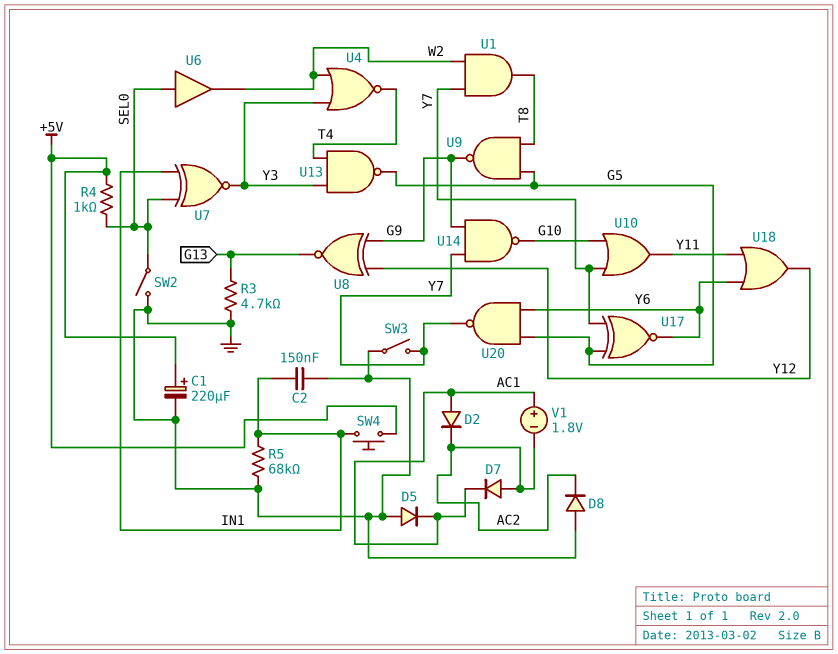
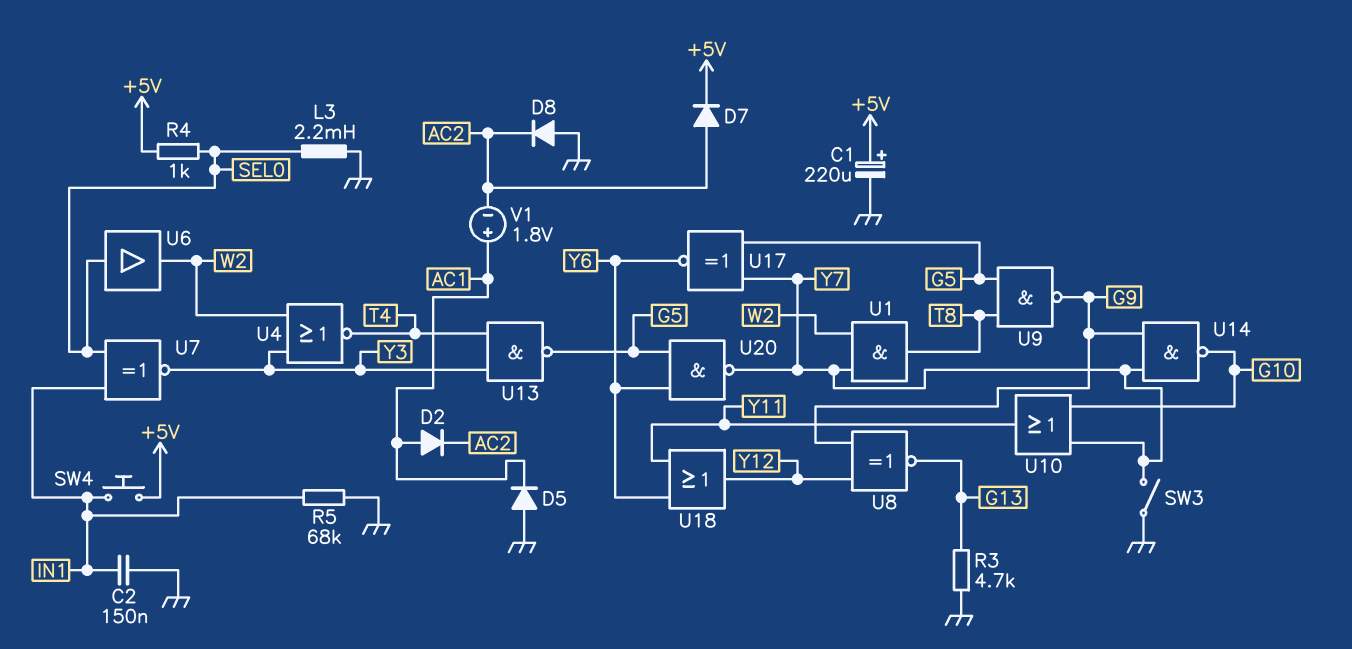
D7: diode (A AC2, K AC1) -> diode (A AC2, K +5V)
L3: none -> 2.2mH (GND, SEL0)
SW2: switch (GND, SEL0) -> none

